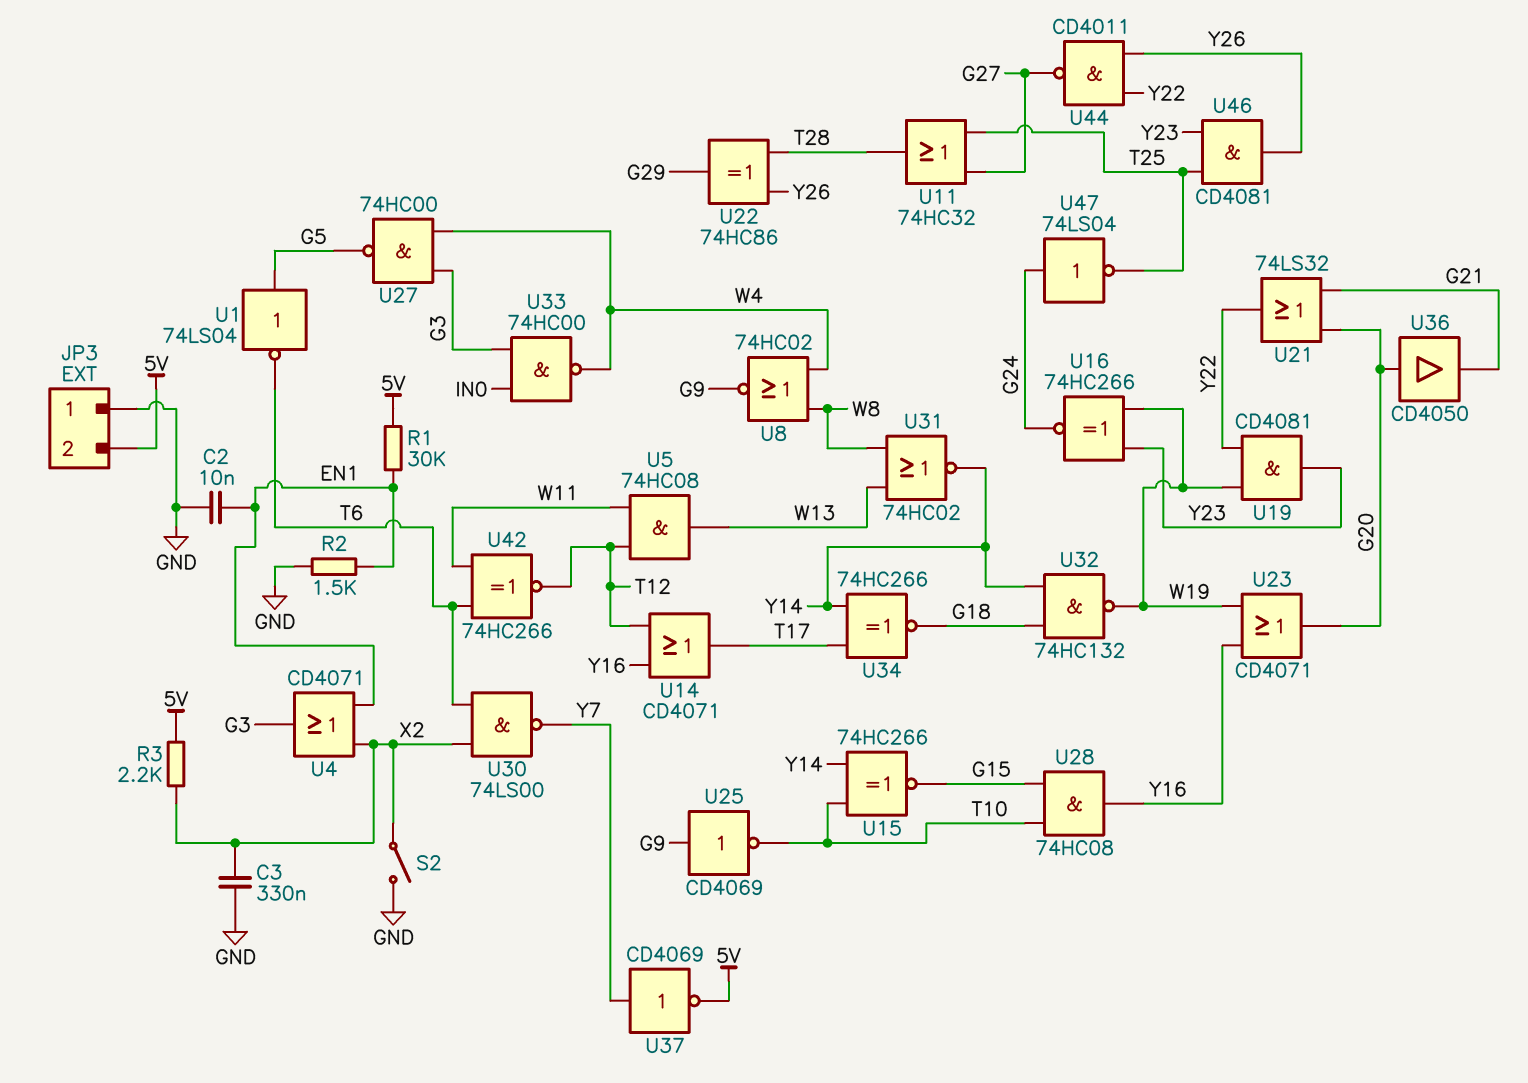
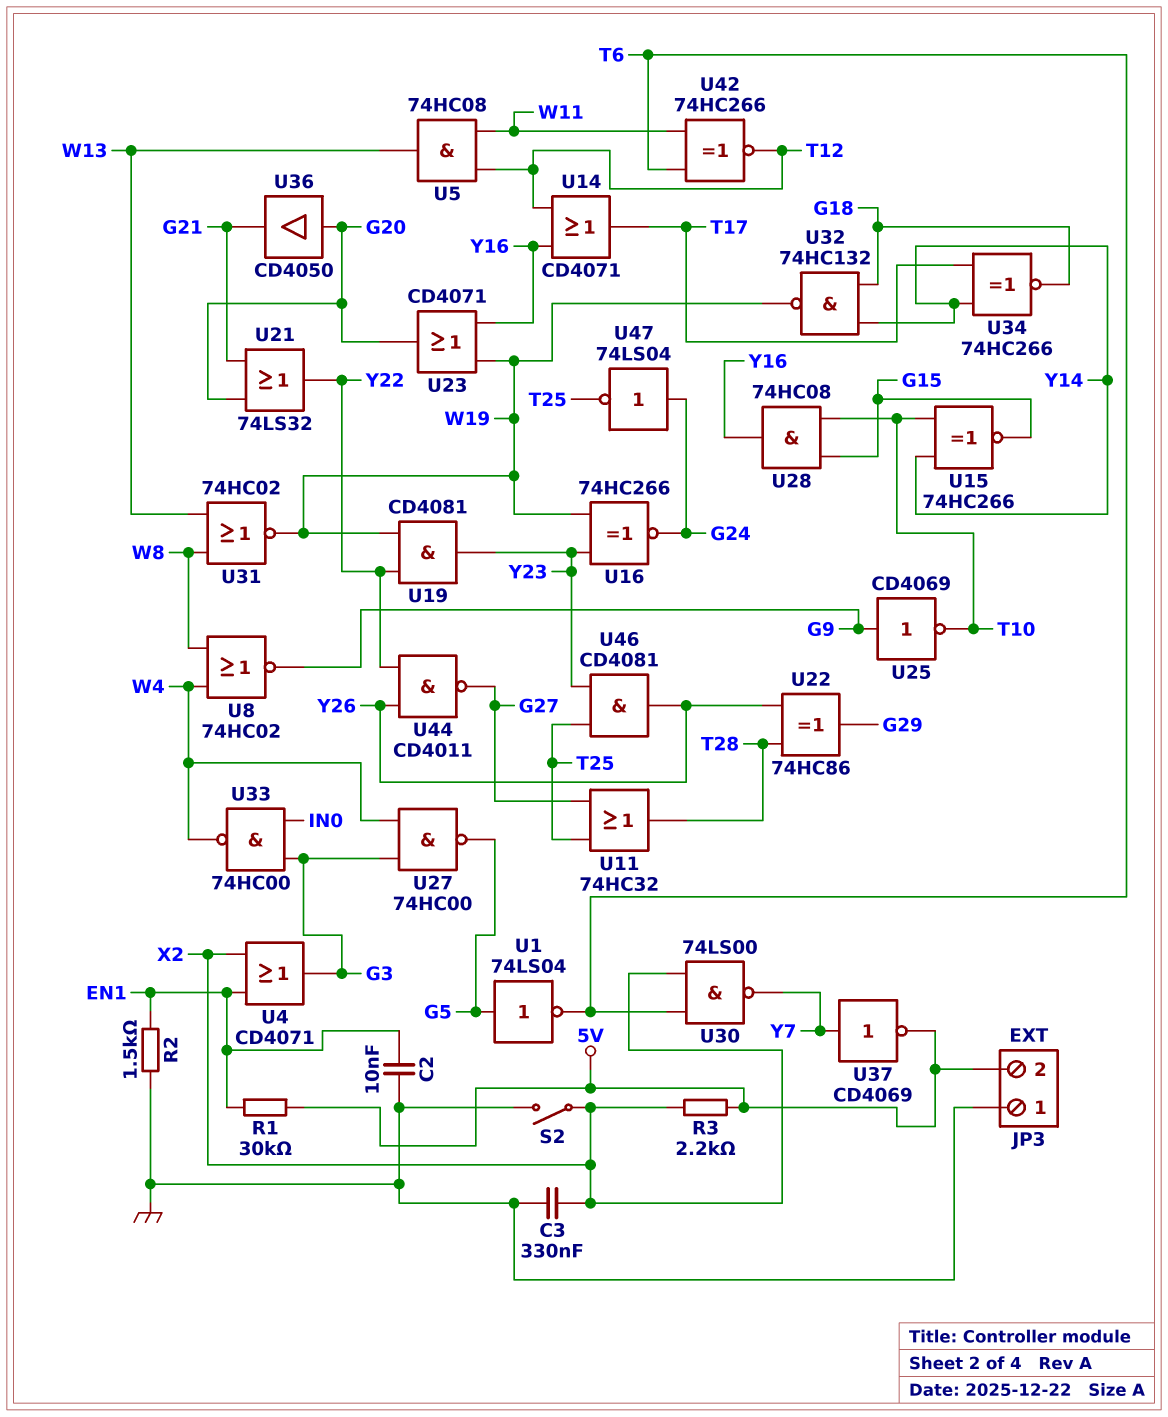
U31: NOR 74HC02 (in W8, in W13, out Y14) -> NOR 74HC02 (in W8, in W13, out W19)

